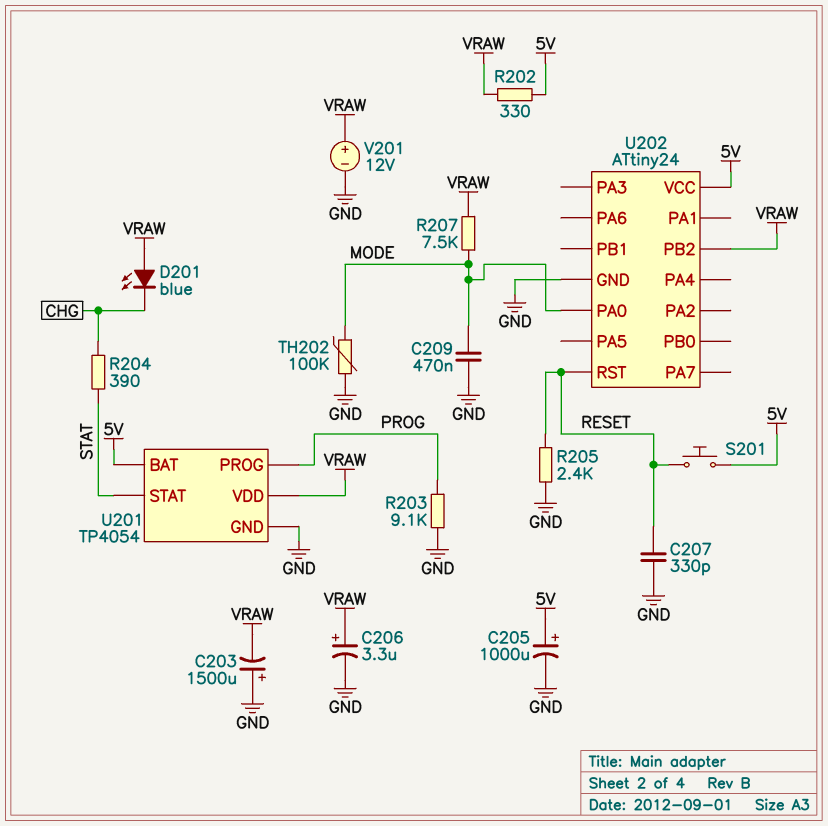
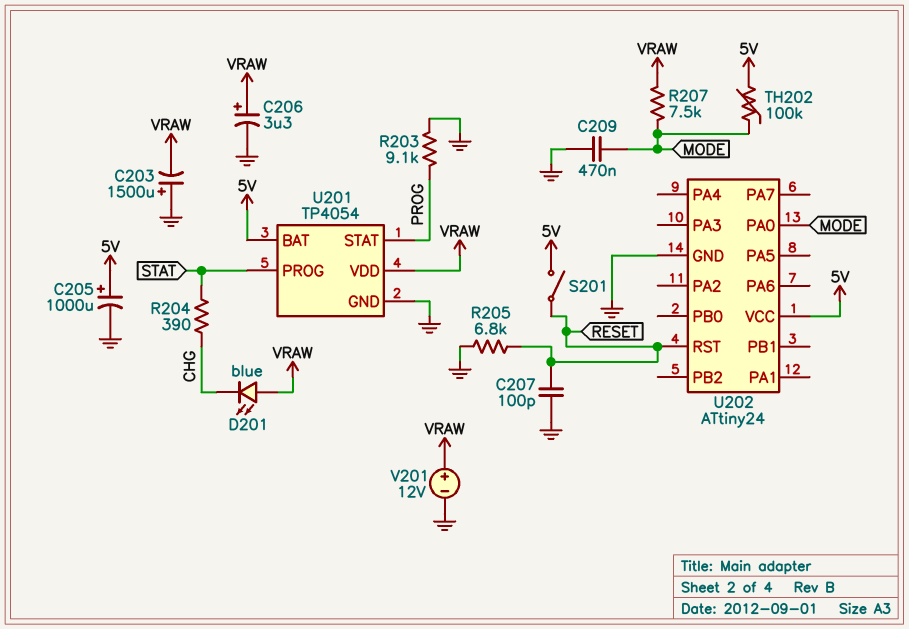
C207: 330pF (GND, RESET) -> 100pF (GND, RESET)
R202: 330 (5V, VRAW) -> none
R205: 2.4k (GND, RESET) -> 6.8k (GND, RESET)
S201: button (5V, RESET) -> switch (5V, RESET)
TH202: 100k (GND, MODE) -> 100k (5V, MODE)
U201 pin PROG: PROG -> STAT
U201 pin STAT: STAT -> PROG
U202 pin PB2: VRAW -> none

